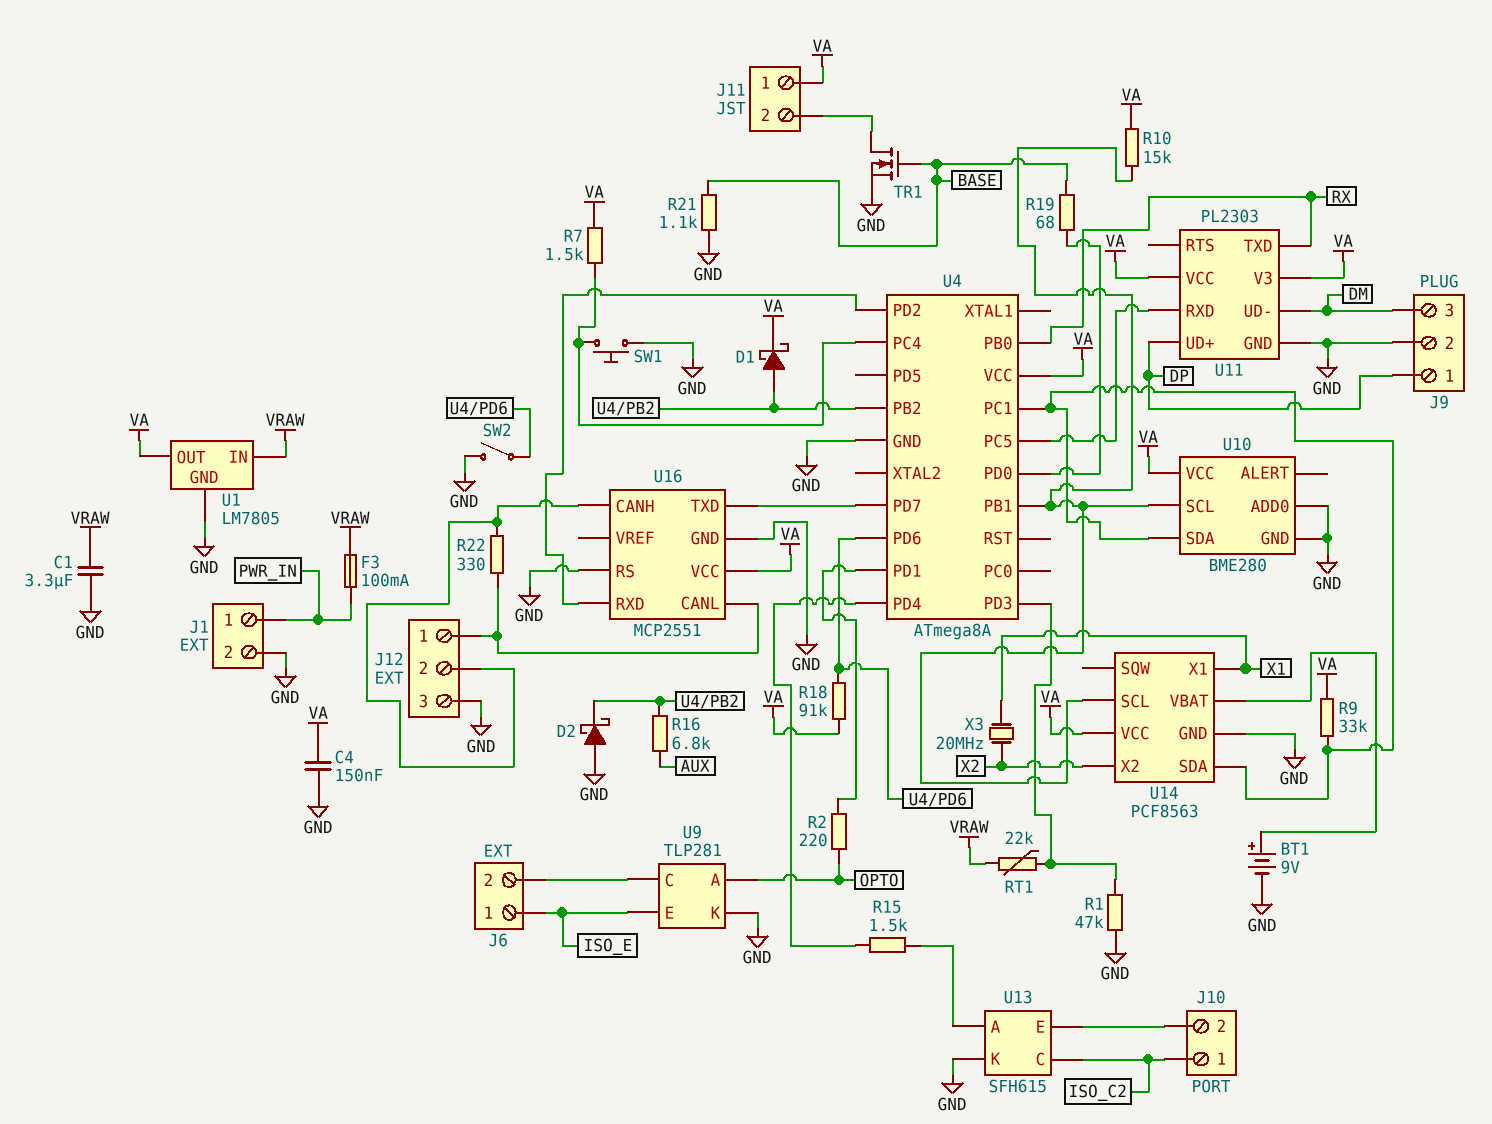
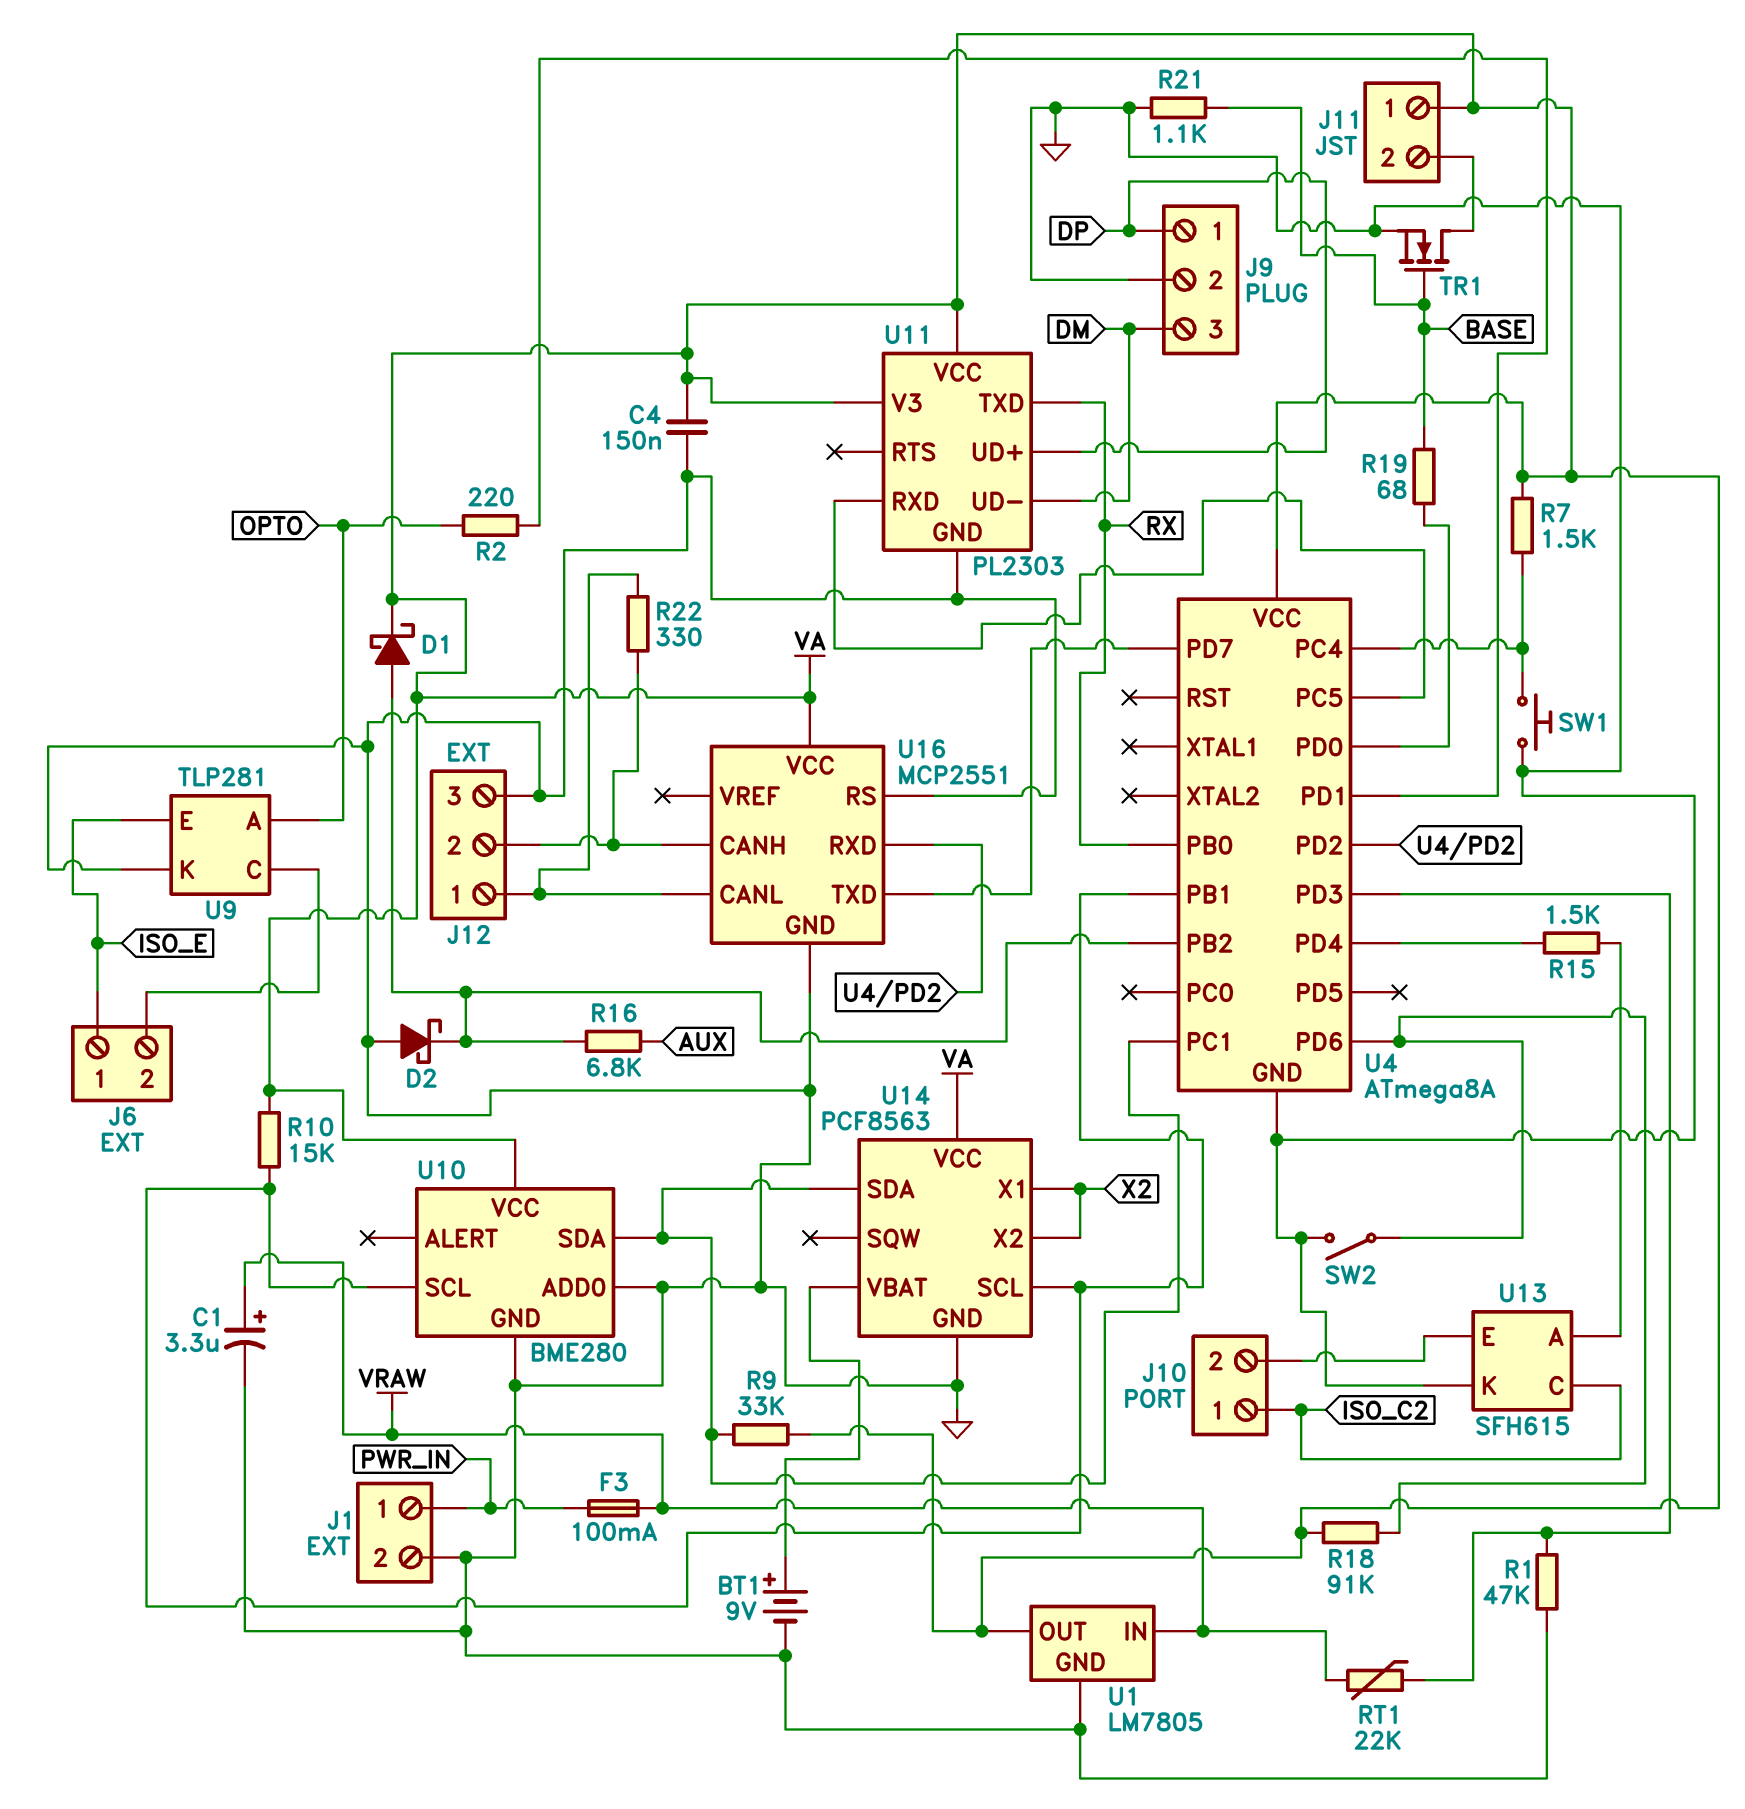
C1: 3.3uF (GND, VRAW) -> 3.3uF (plus VRAW, minus GND)
U14 pin X1: X1 -> X2
X3: 20MHz (X1, X2) -> none

